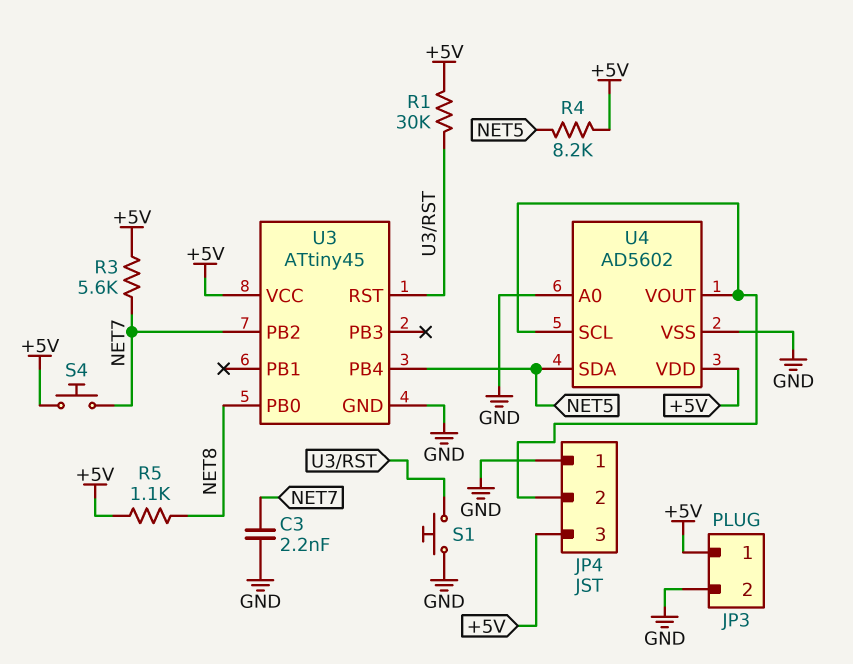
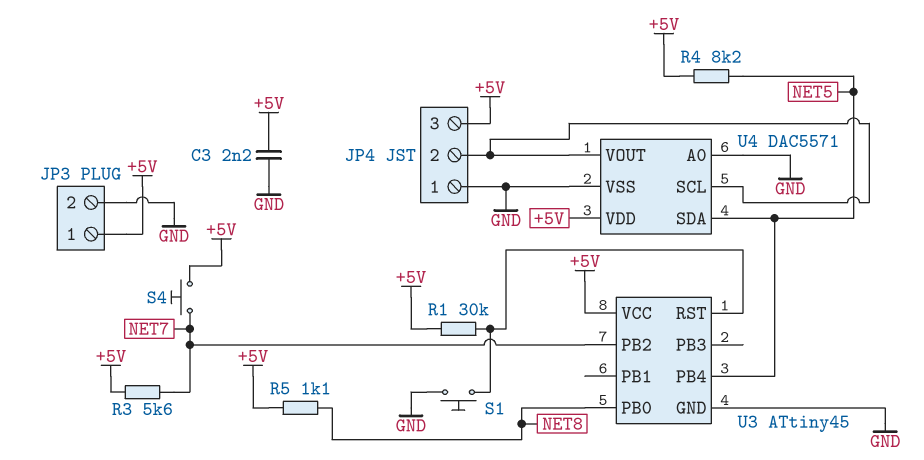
C3: 2.2nF (GND, NET7) -> 2.2nF (+5V, GND)
U4: AD5602 -> DAC5571

